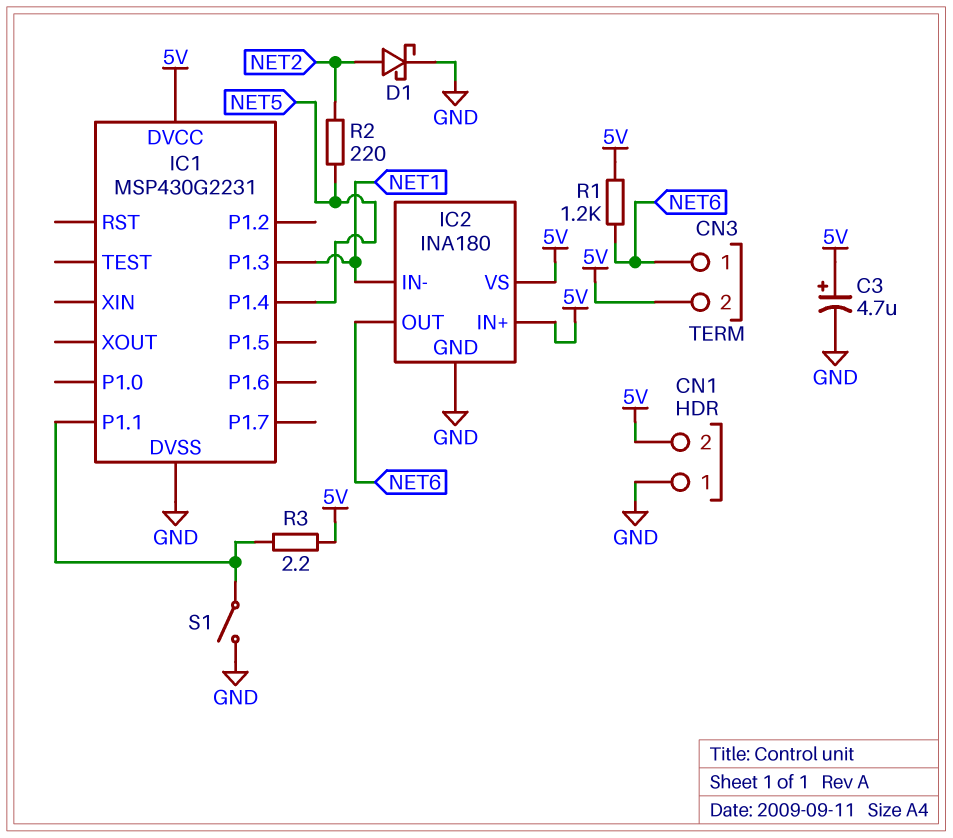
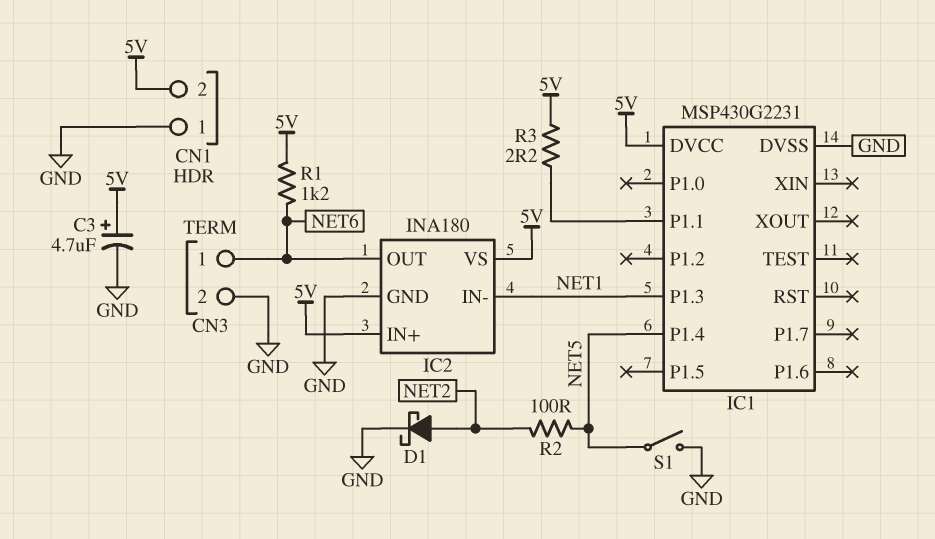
CN3 pin 2: 5V -> GND
R2: 220 (NET2, NET5) -> 100 (NET2, NET5)
S1: switch (GND, IC1/P1.1) -> switch (GND, NET5)

